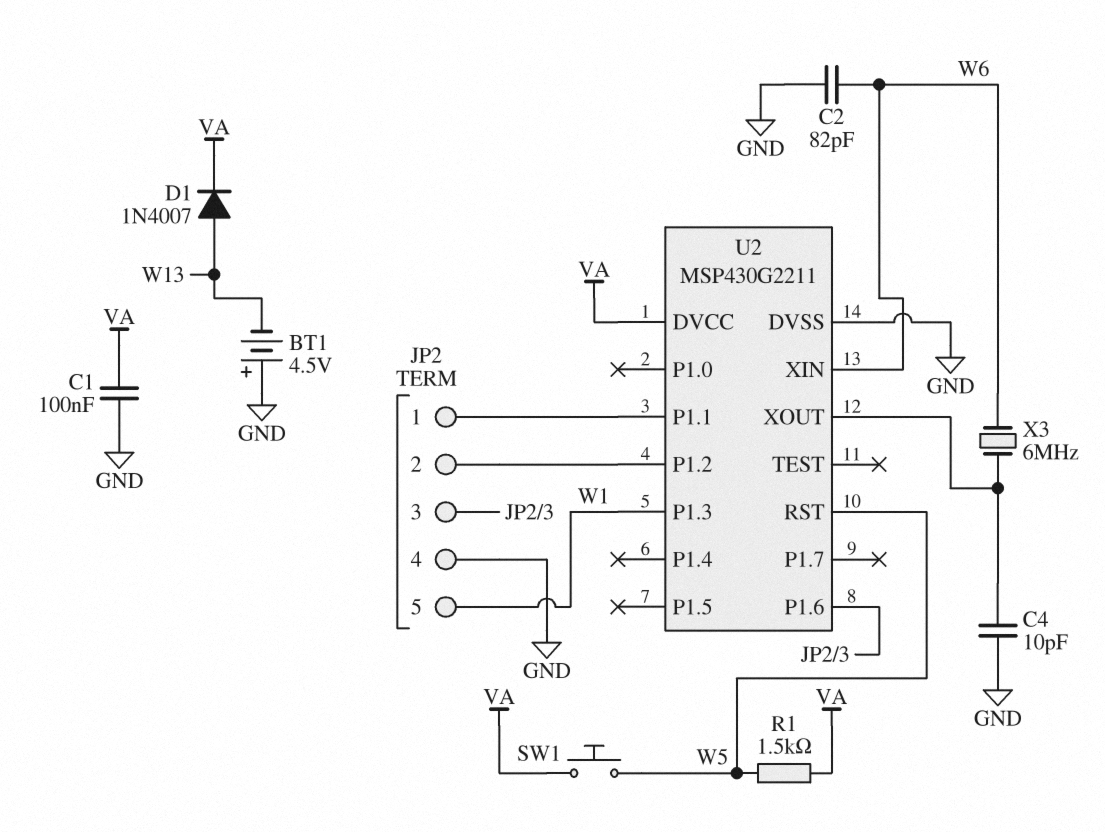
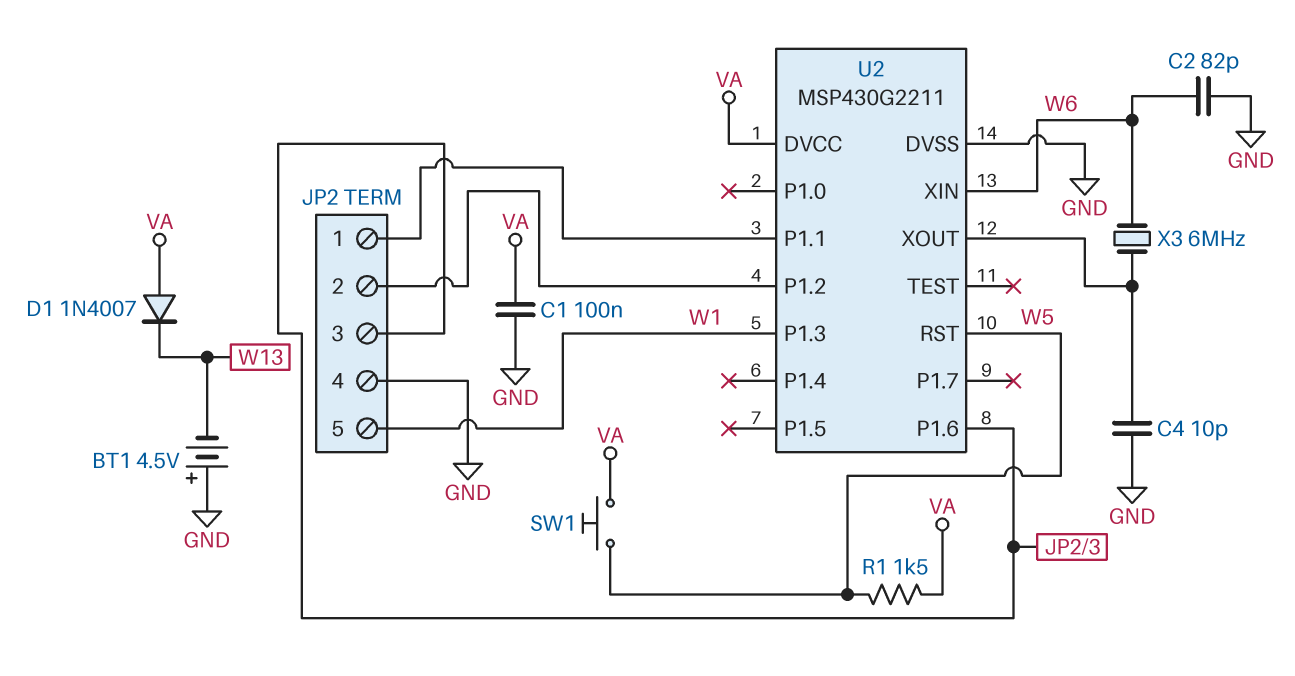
D1: diode 1N4007 (A W13, K VA) -> diode 1N4007 (A VA, K W13)

